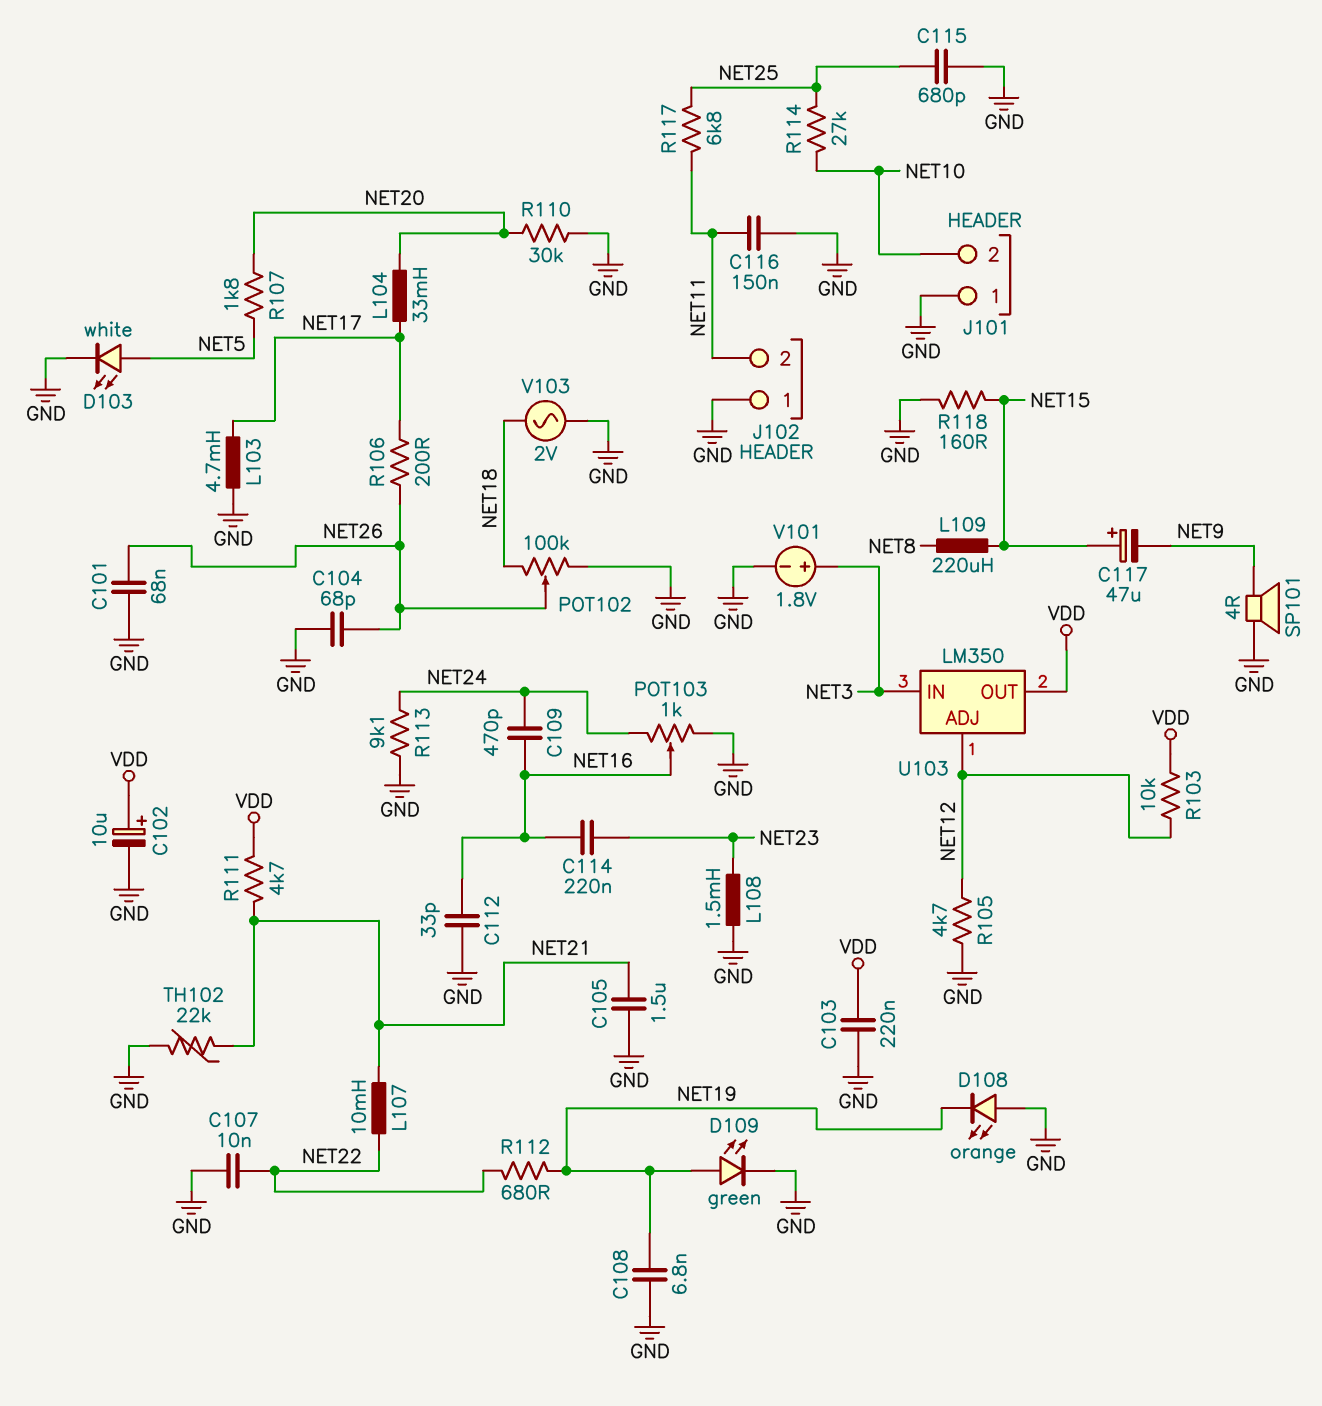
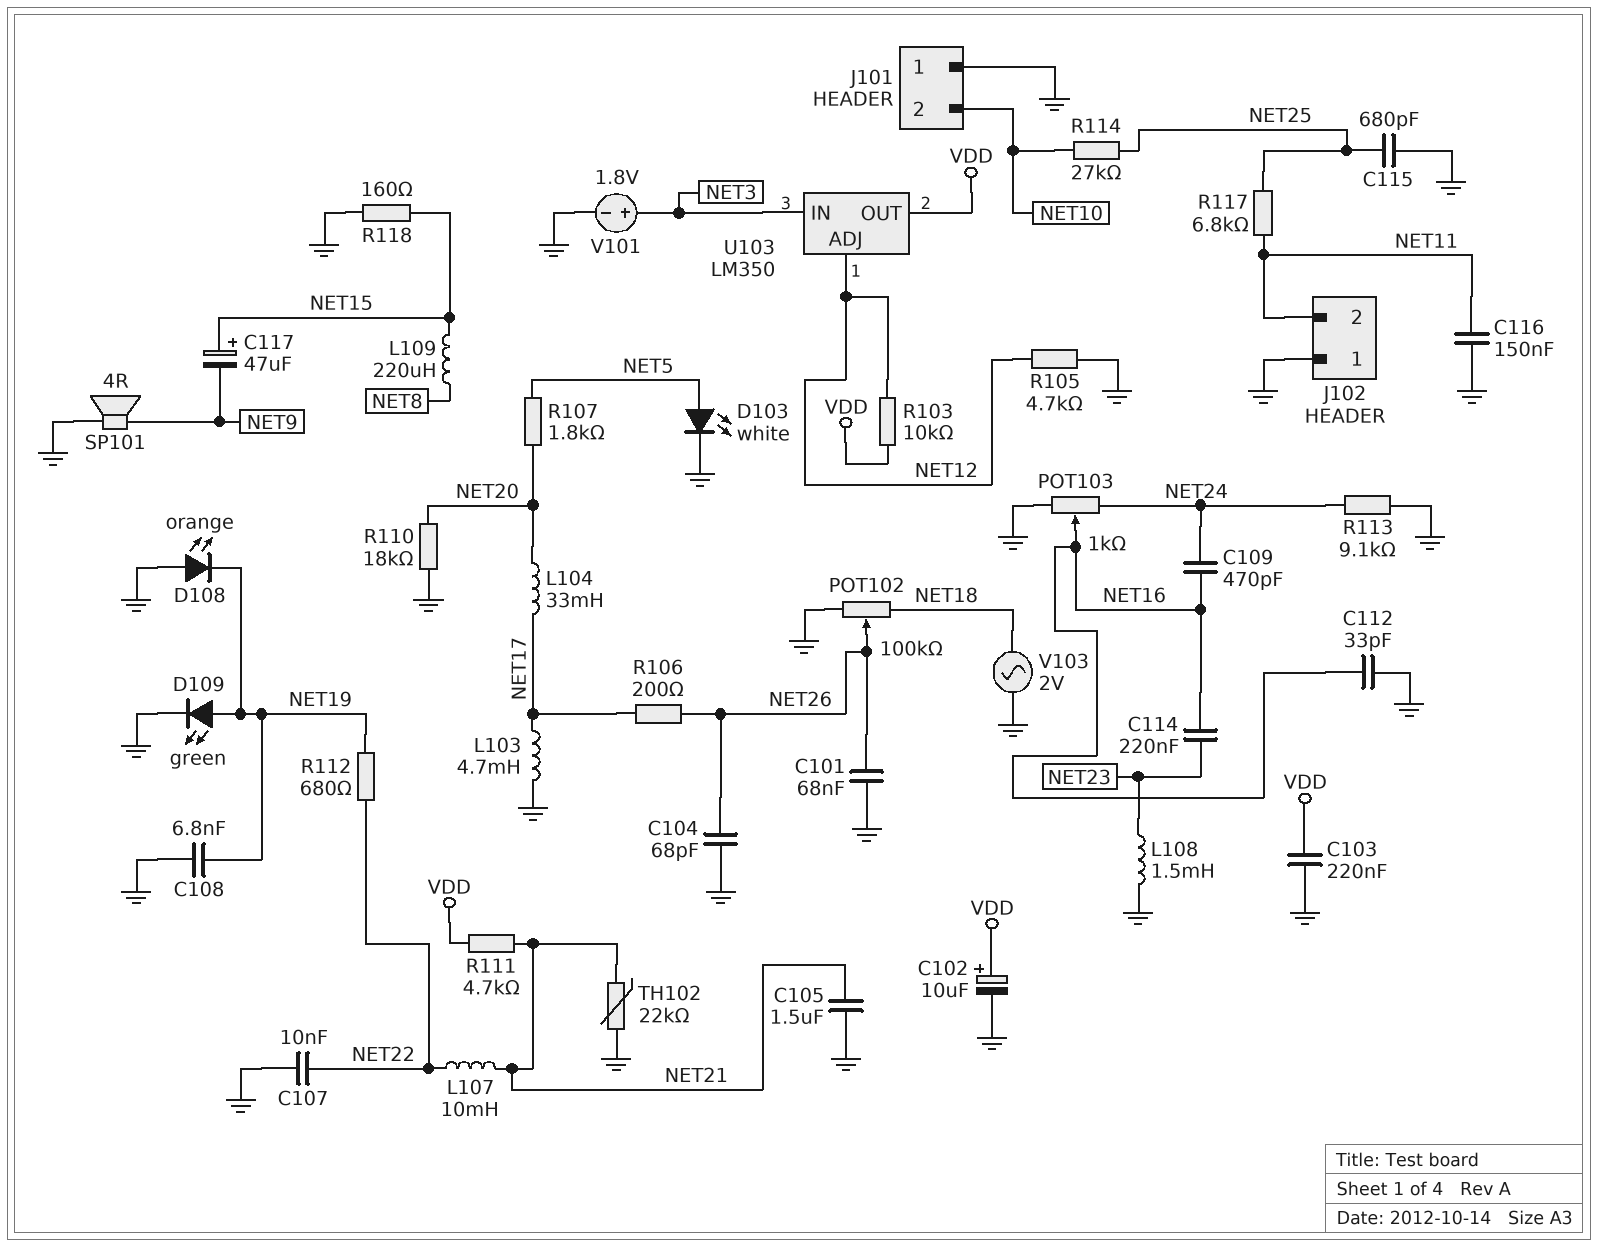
R110: 30k (GND, NET20) -> 18k (GND, NET20)

